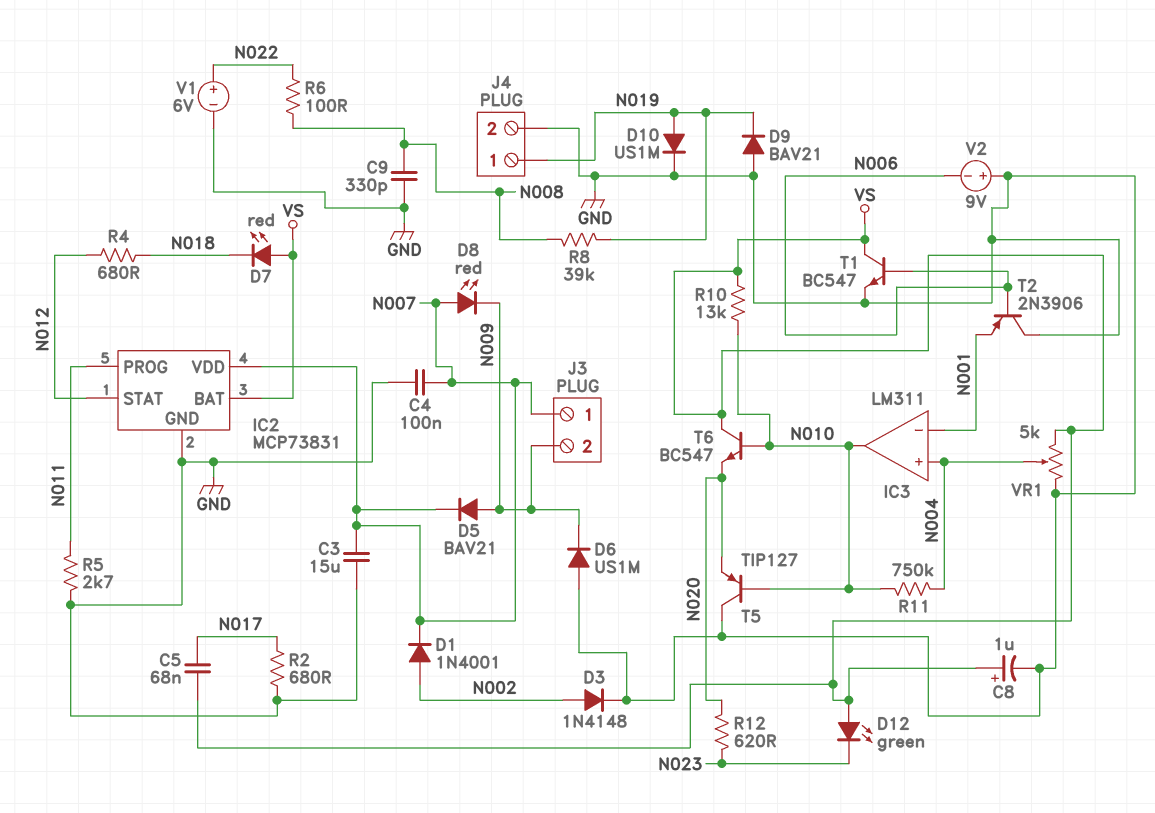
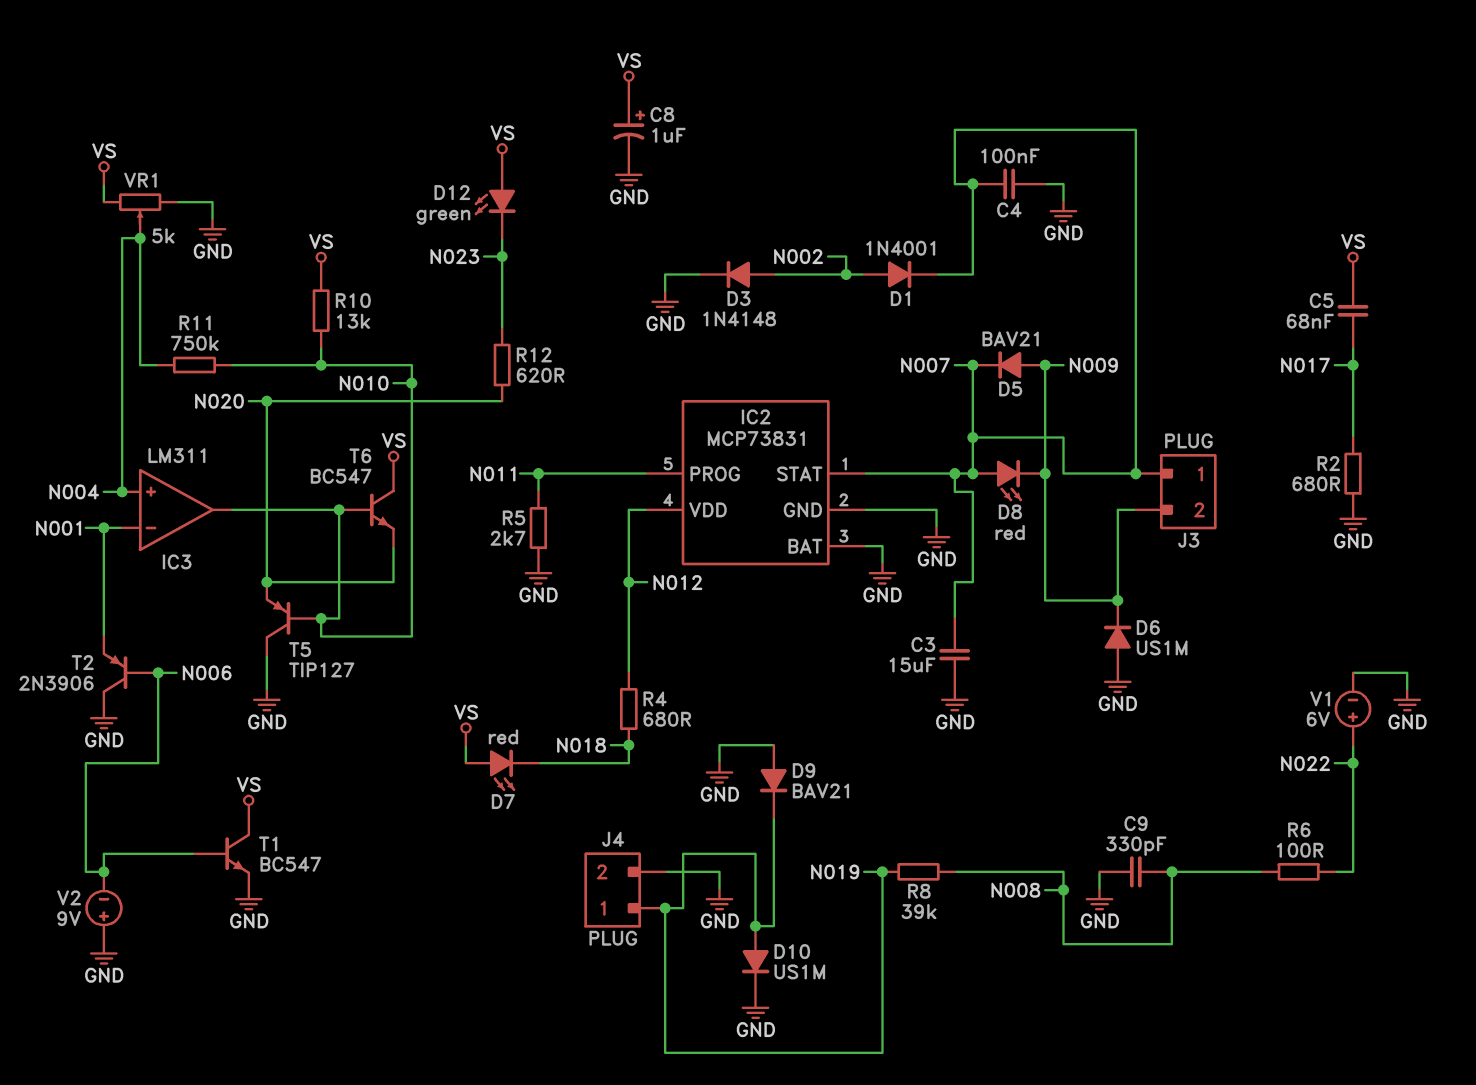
IC2 pin BAT: VS -> GND
IC2 pin STAT: N012 -> N007
IC2 pin VDD: N007 -> N012

